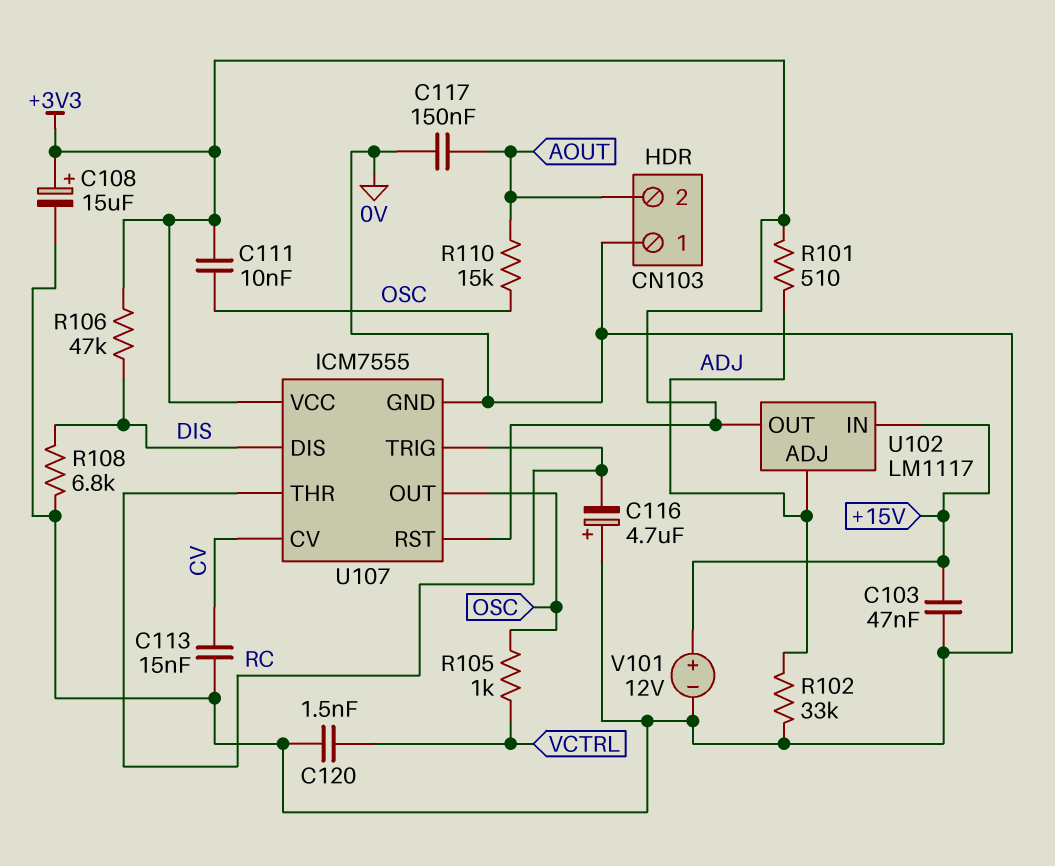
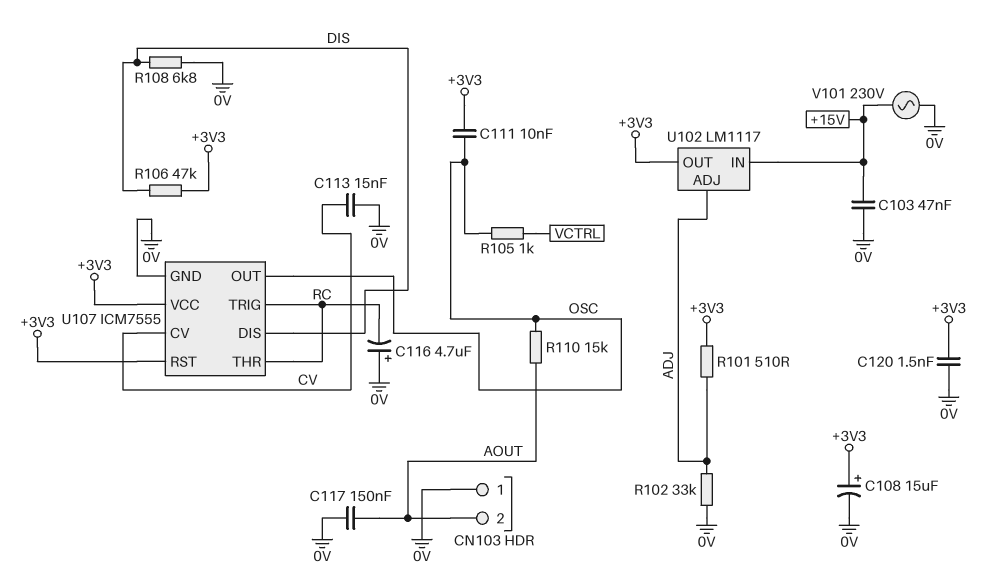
C120: 1.5nF (0V, VCTRL) -> 1.5nF (+3V3, 0V)
V101: 12V (plus +15V, minus 0V) -> AC 230V (+15V, 0V)

